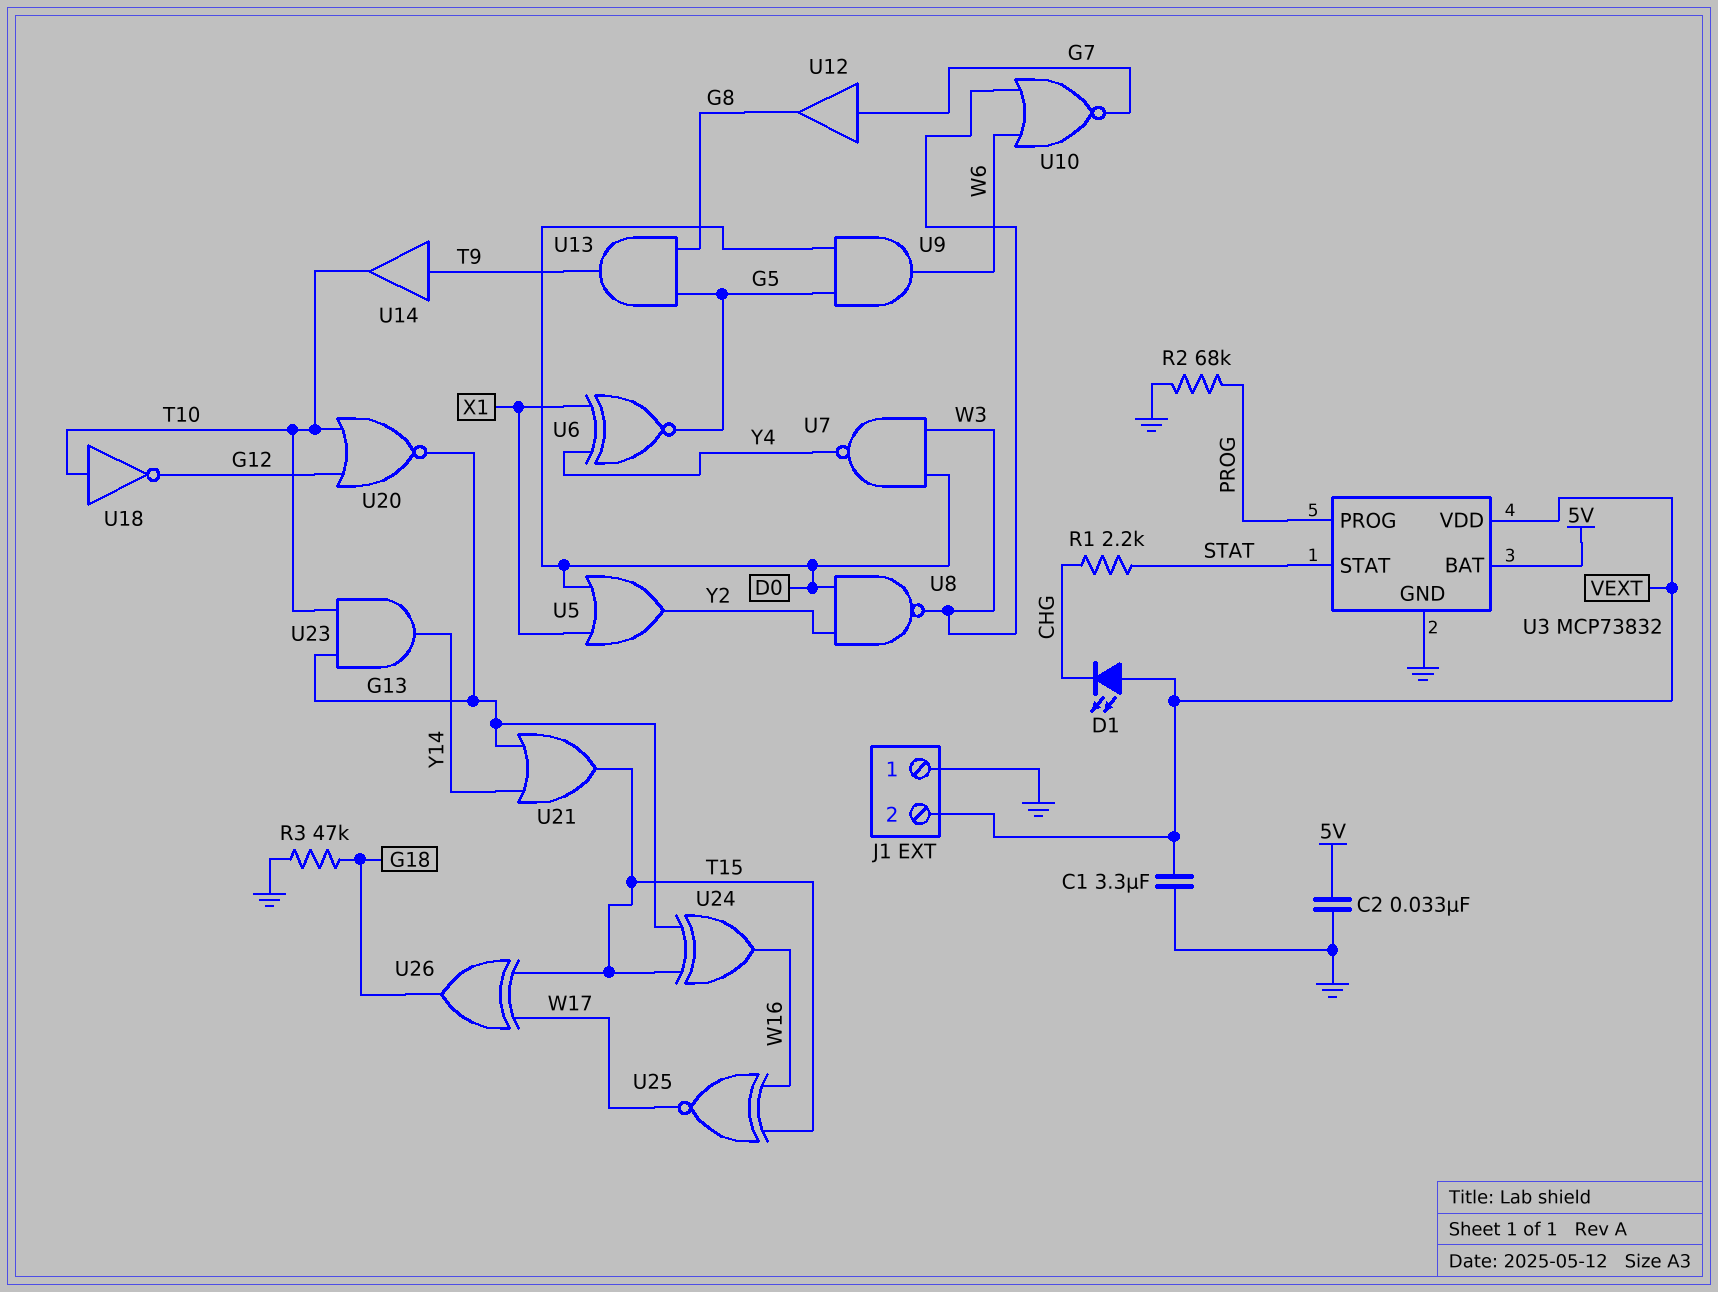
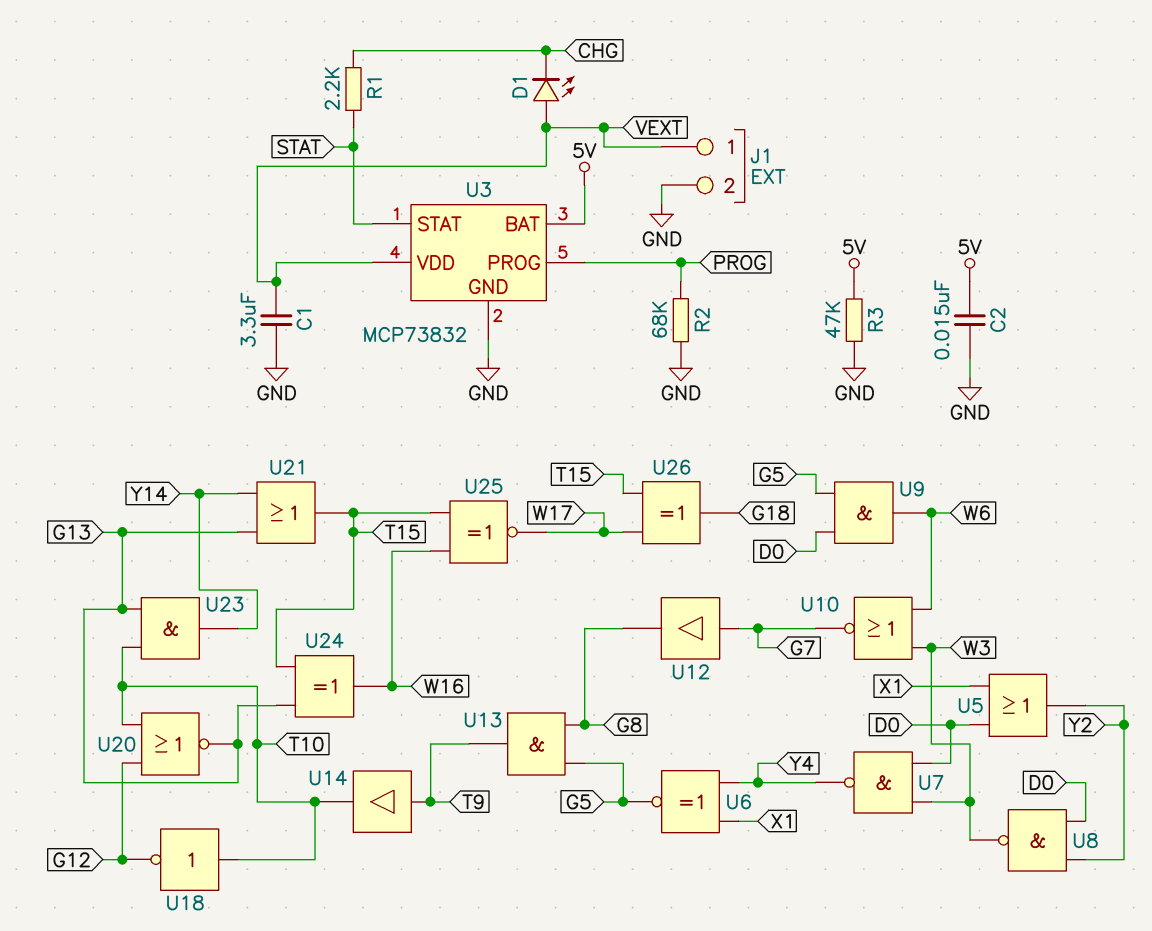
C2: 33nF (5V, GND) -> 15nF (5V, GND)
J1 pin 1: GND -> VEXT
J1 pin 2: VEXT -> GND
R3: 47k (G18, GND) -> 47k (5V, GND)

